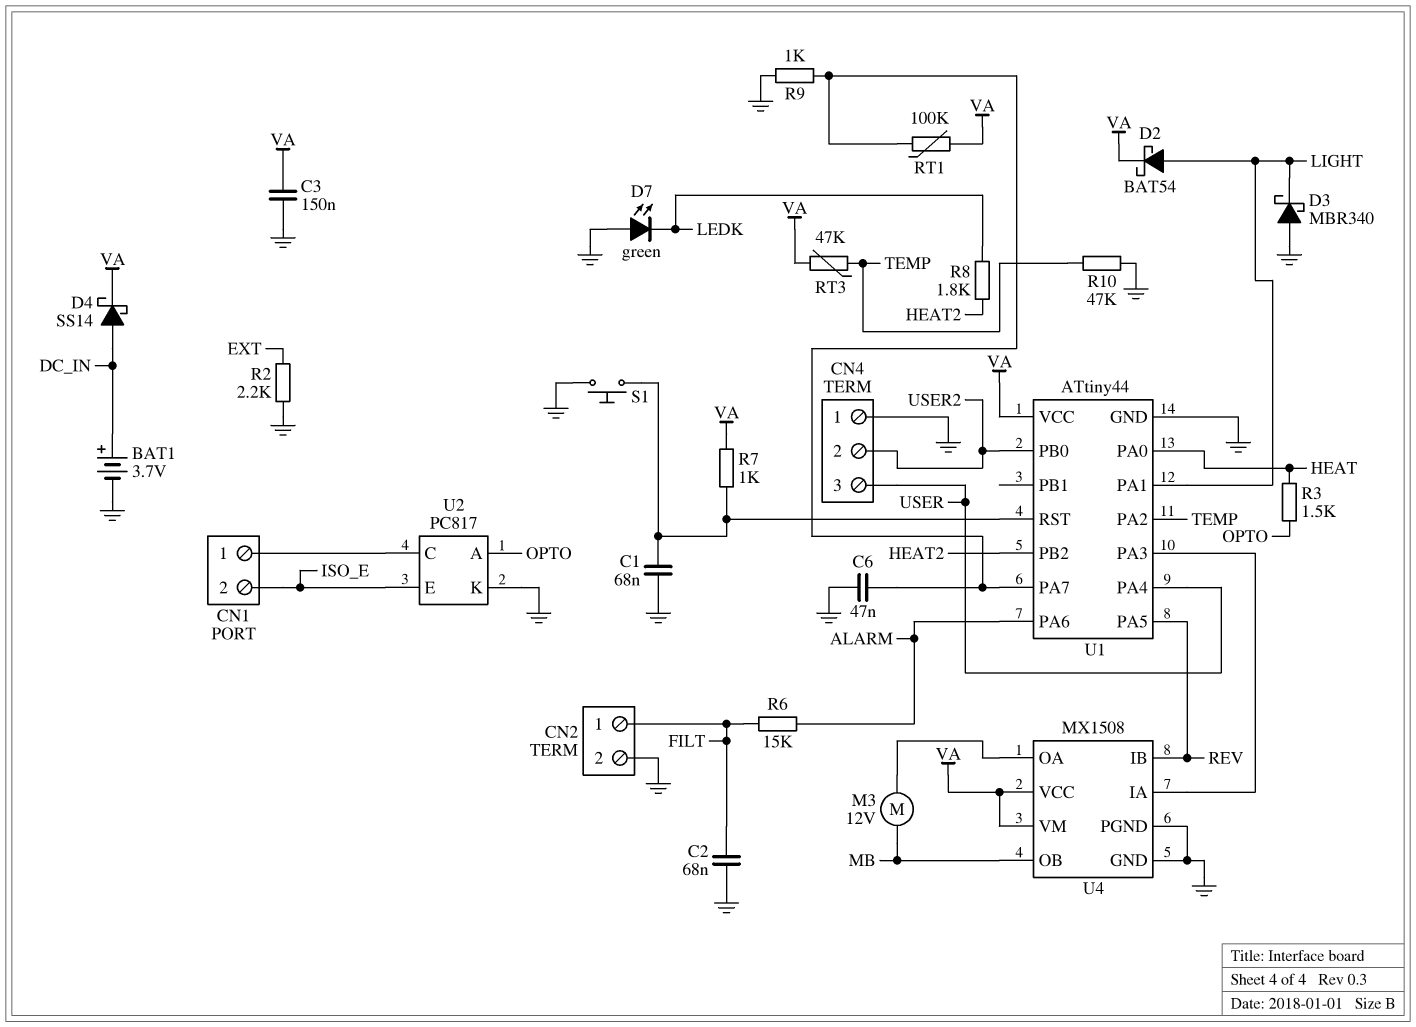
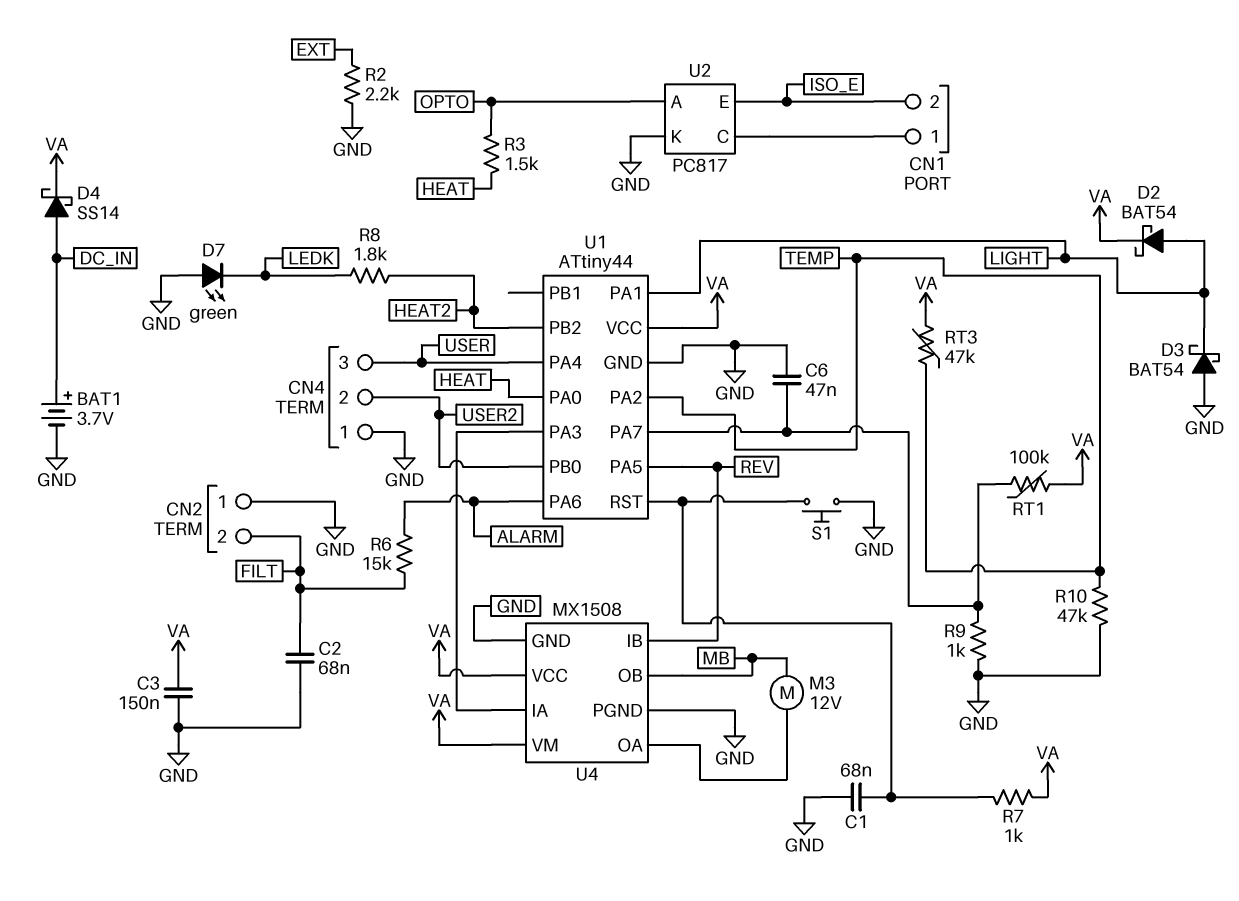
CN2 pin 1: FILT -> GND
CN2 pin 2: GND -> FILT
D3: schottky MBR340 (A GND, K LIGHT) -> schottky BAT54 (A GND, K LIGHT)

